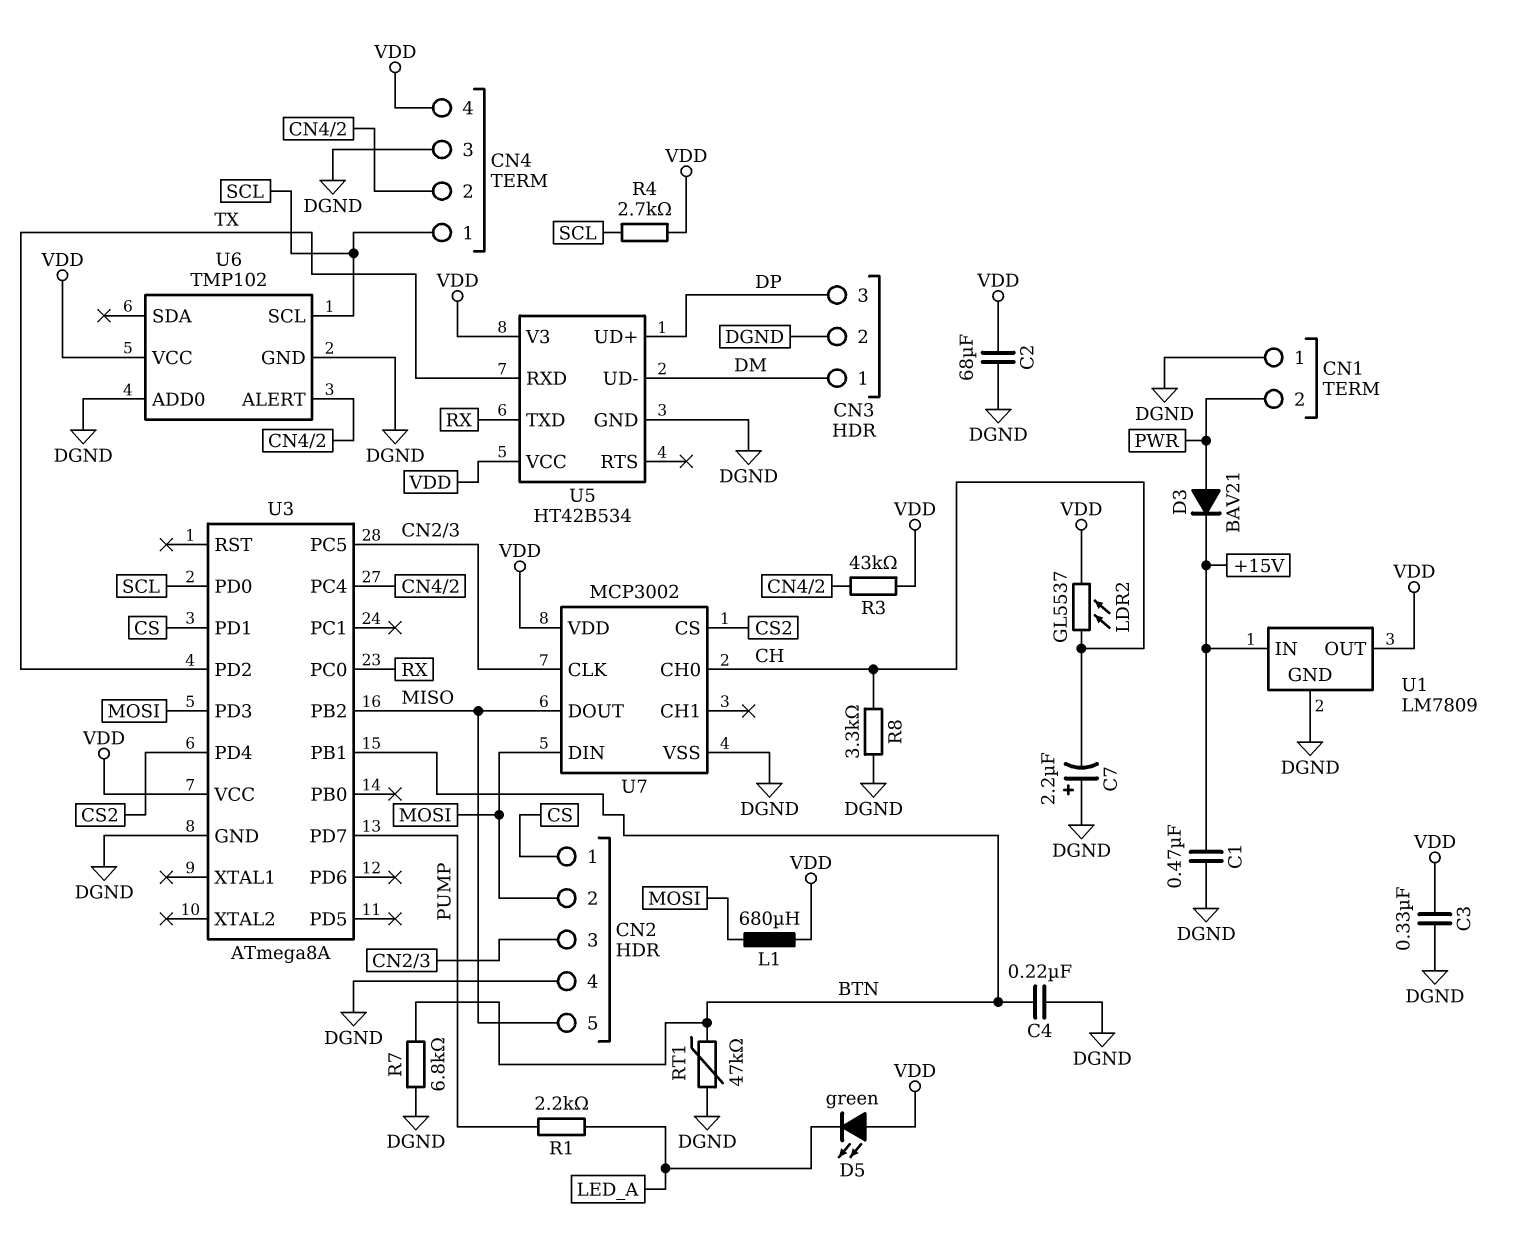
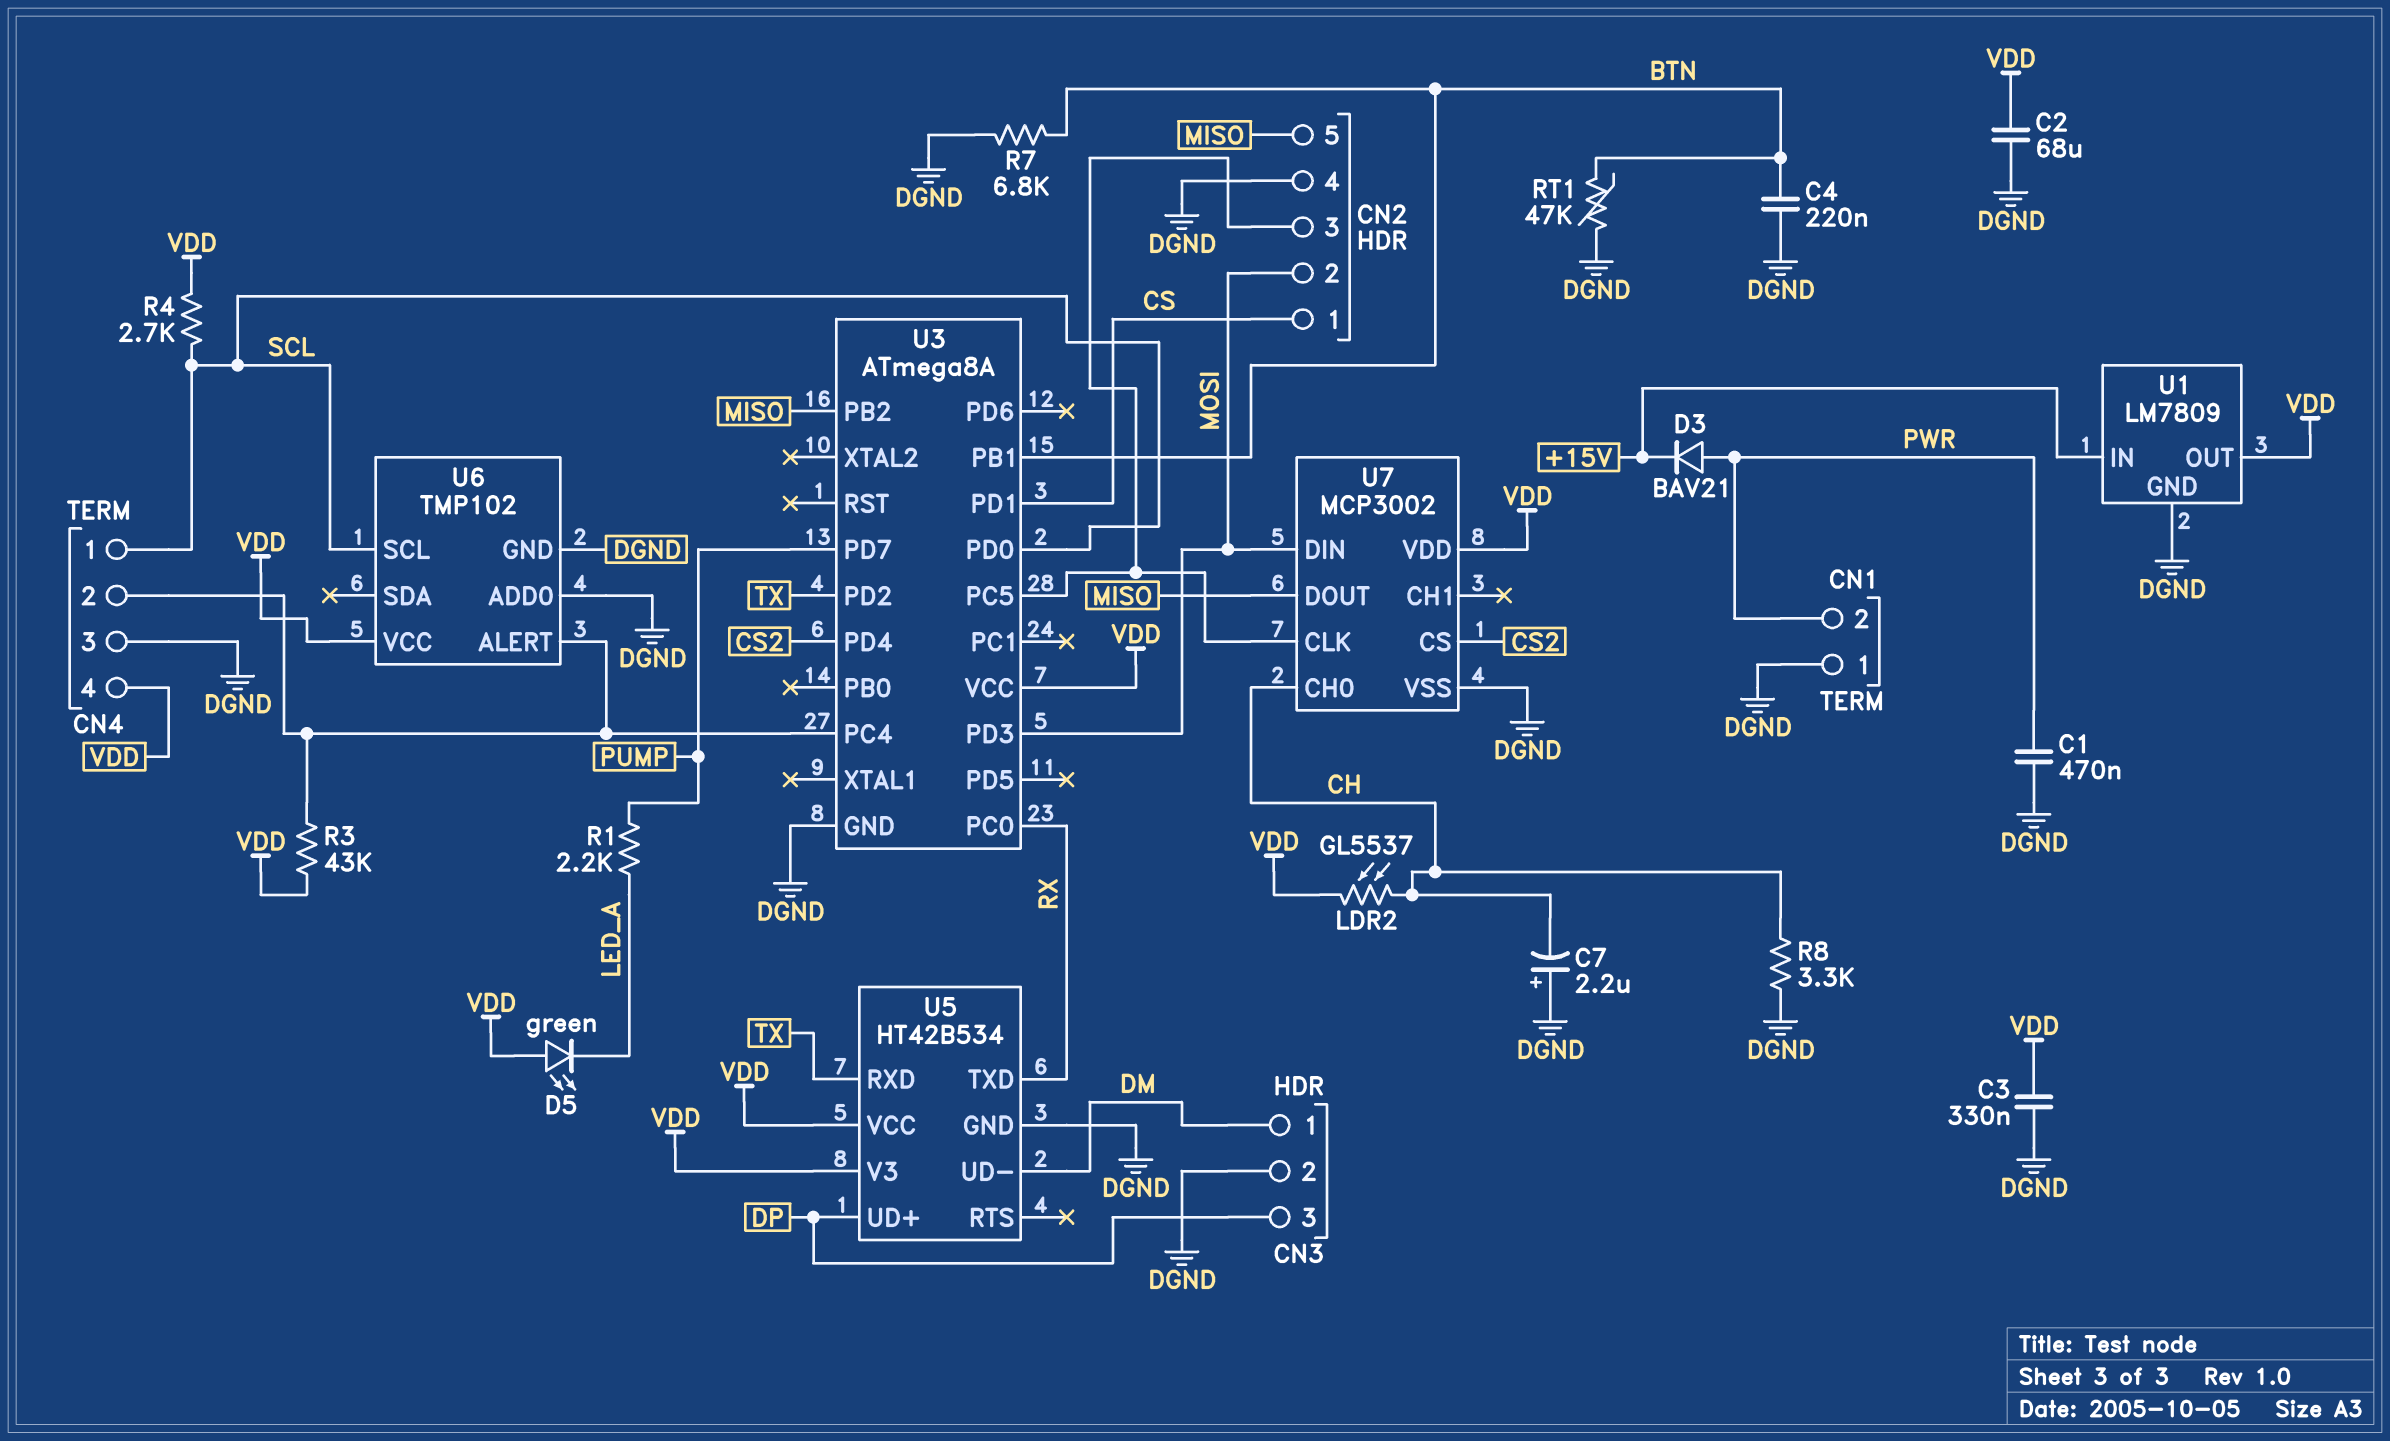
C1: 470nF (+15V, DGND) -> 470nF (DGND, PWR)
L1: 680uH (MOSI, VDD) -> none

